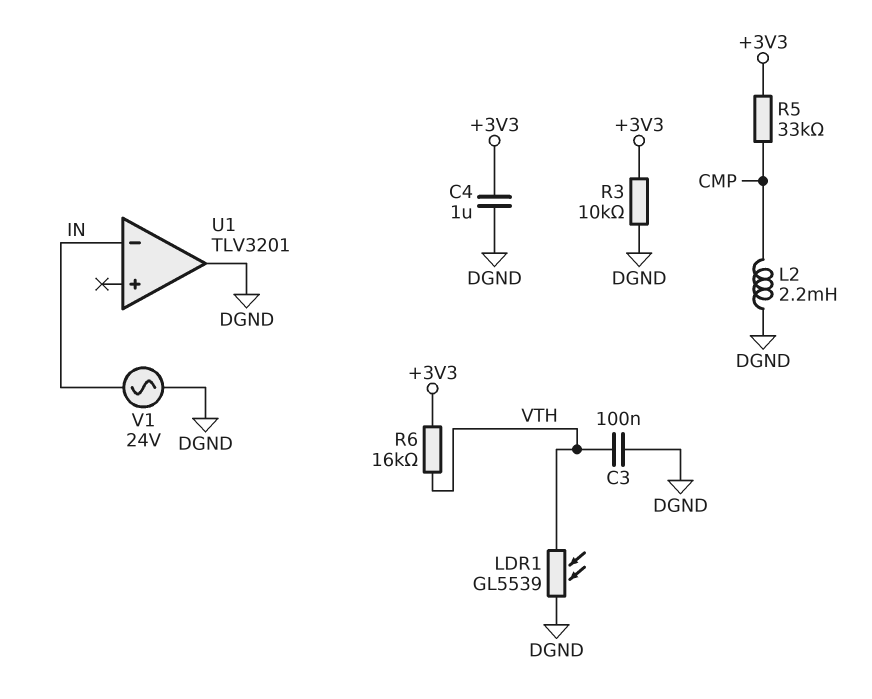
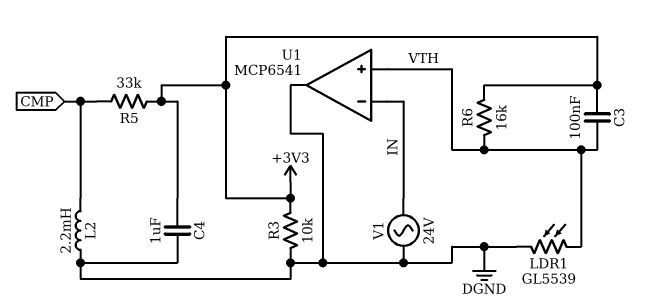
C3: 100nF (DGND, VTH) -> 100nF (+3V3, VTH)
U1: TLV3201 -> MCP6541
U1 pin in+: none -> VTH

